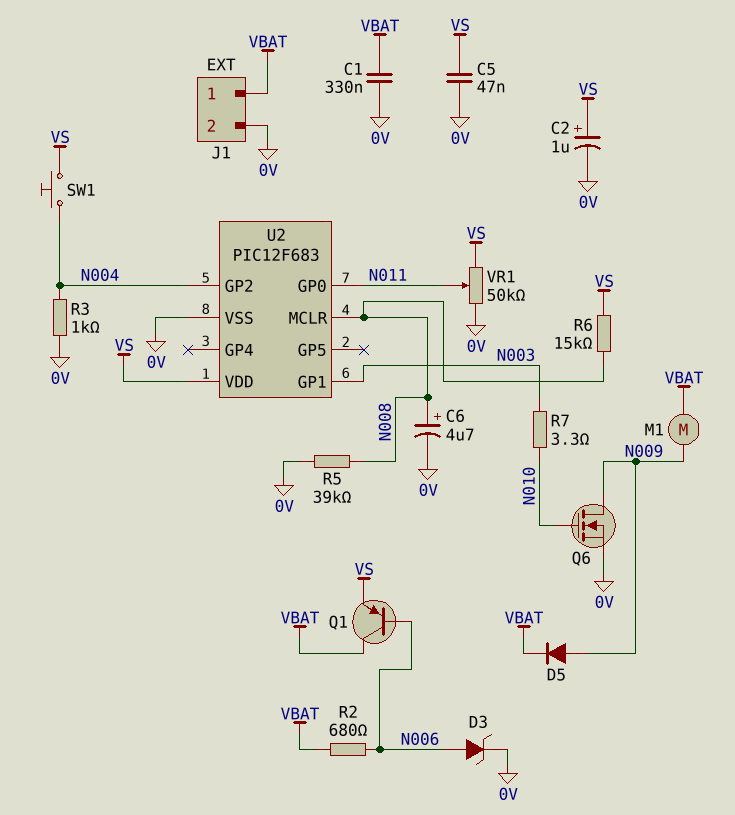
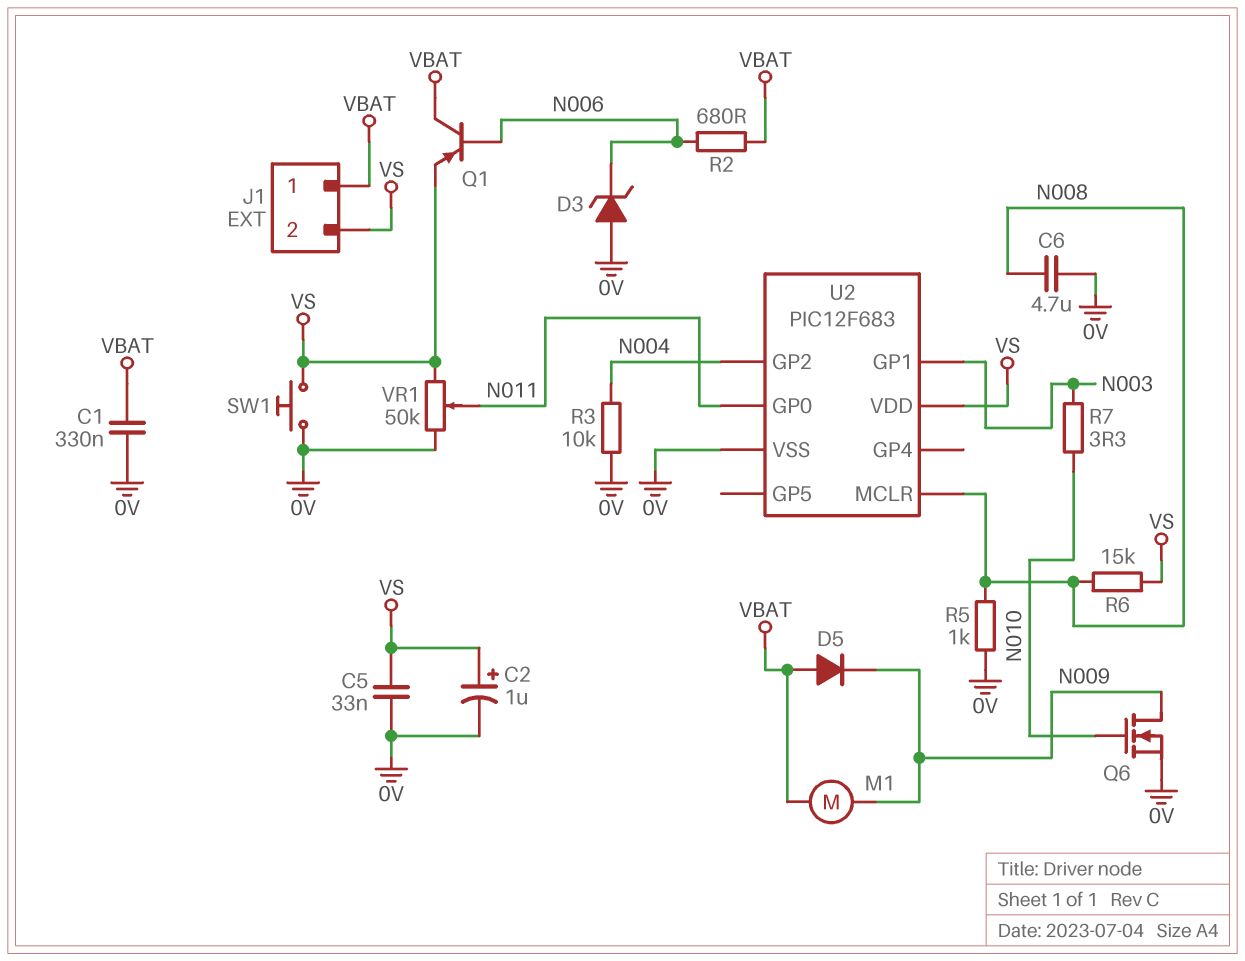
C5: 47nF (0V, VS) -> 33nF (0V, VS)
C6: 4.7uF (plus N008, minus 0V) -> 4.7uF (0V, N008)
D3: zener (A N006, K 0V) -> zener (A 0V, K N006)
D5: diode (A N009, K VBAT) -> diode (A VBAT, K N009)
J1 pin 2: 0V -> VS
R3: 1k (0V, N004) -> 10k (0V, N004)
R5: 39k (0V, N008) -> 1k (0V, N008)
SW1: button (N004, VS) -> button (0V, VS)

